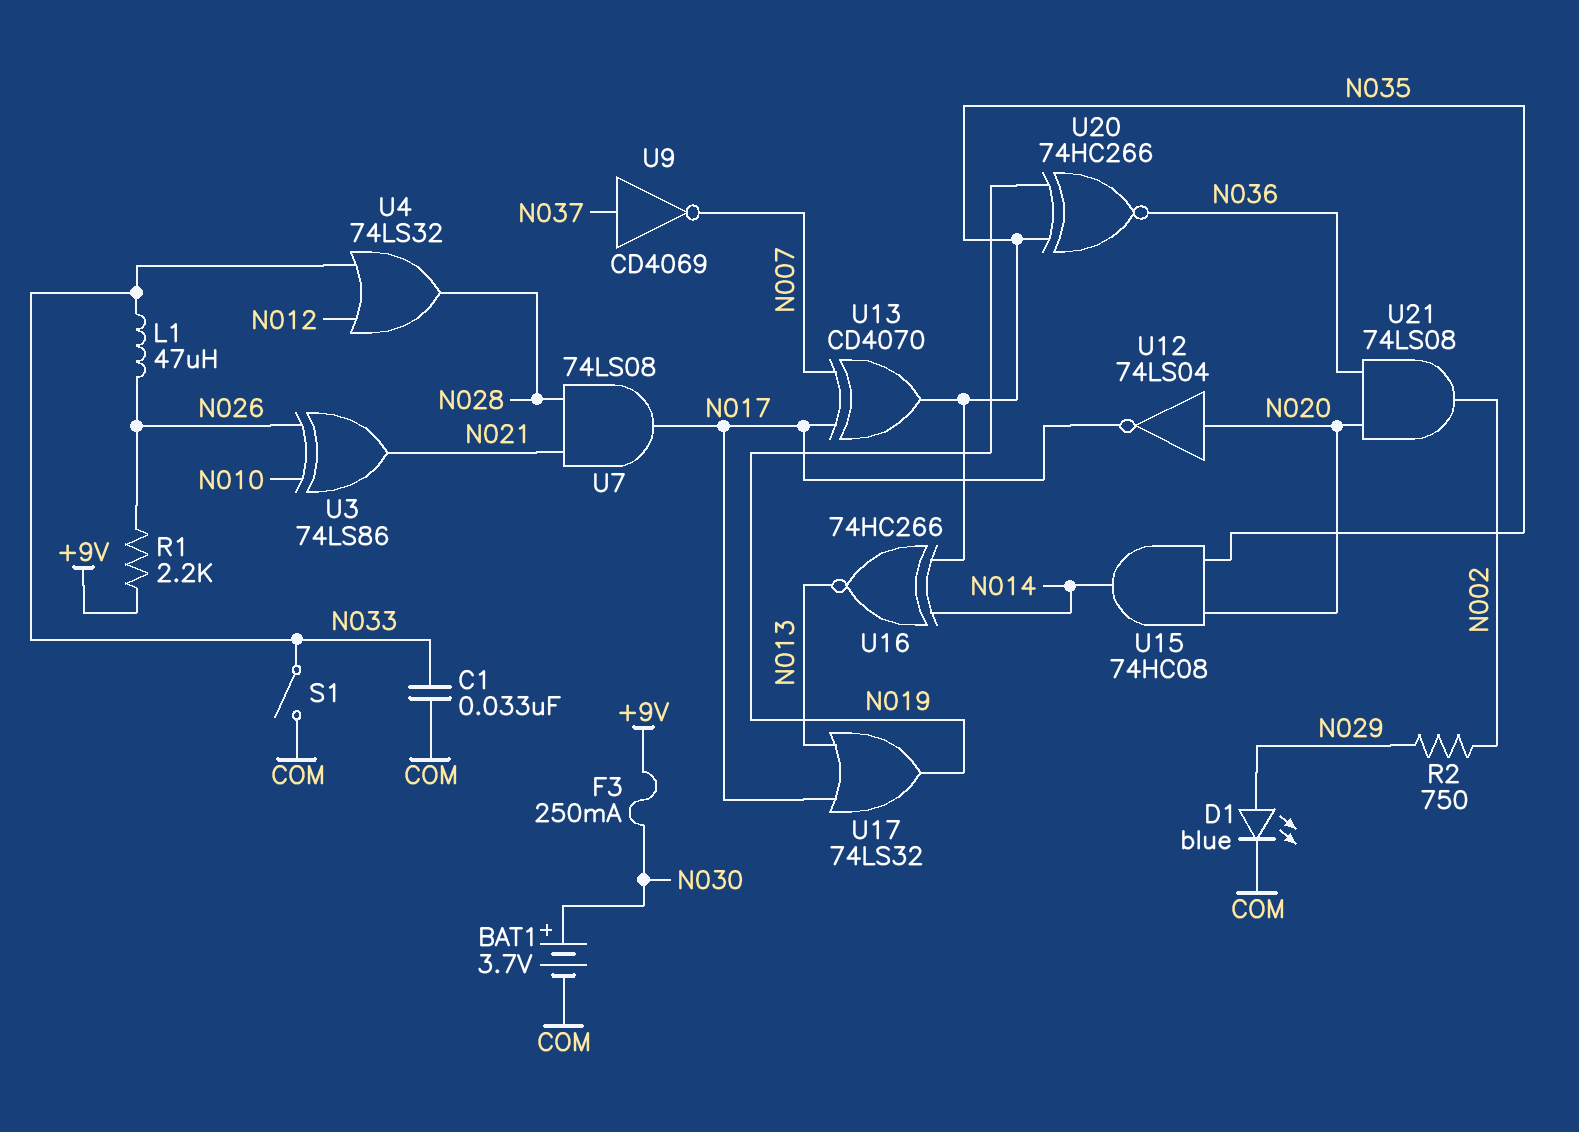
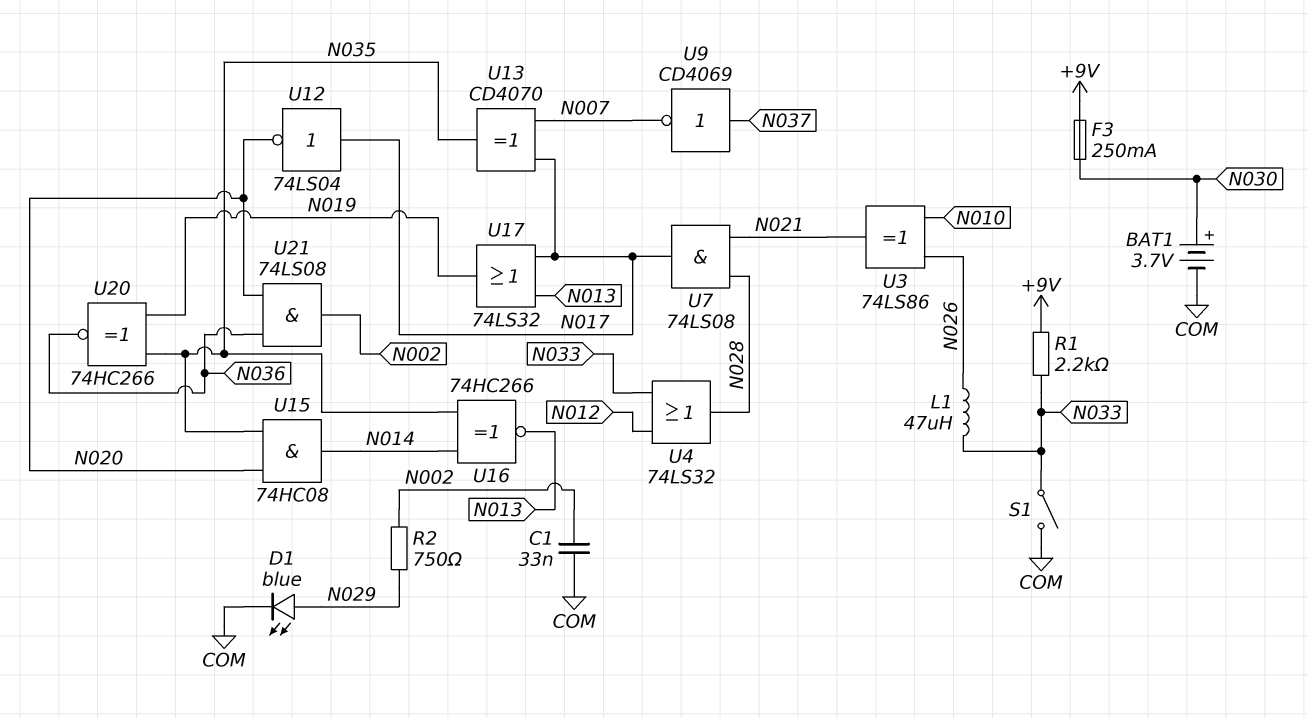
C1: 33nF (COM, N033) -> 33nF (COM, N002)
R1: 2.2k (+9V, N026) -> 2.2k (+9V, N033)
U12: NOT 74LS04 (in N020, out N017) -> NOT 74LS04 (in N017, out N020)

